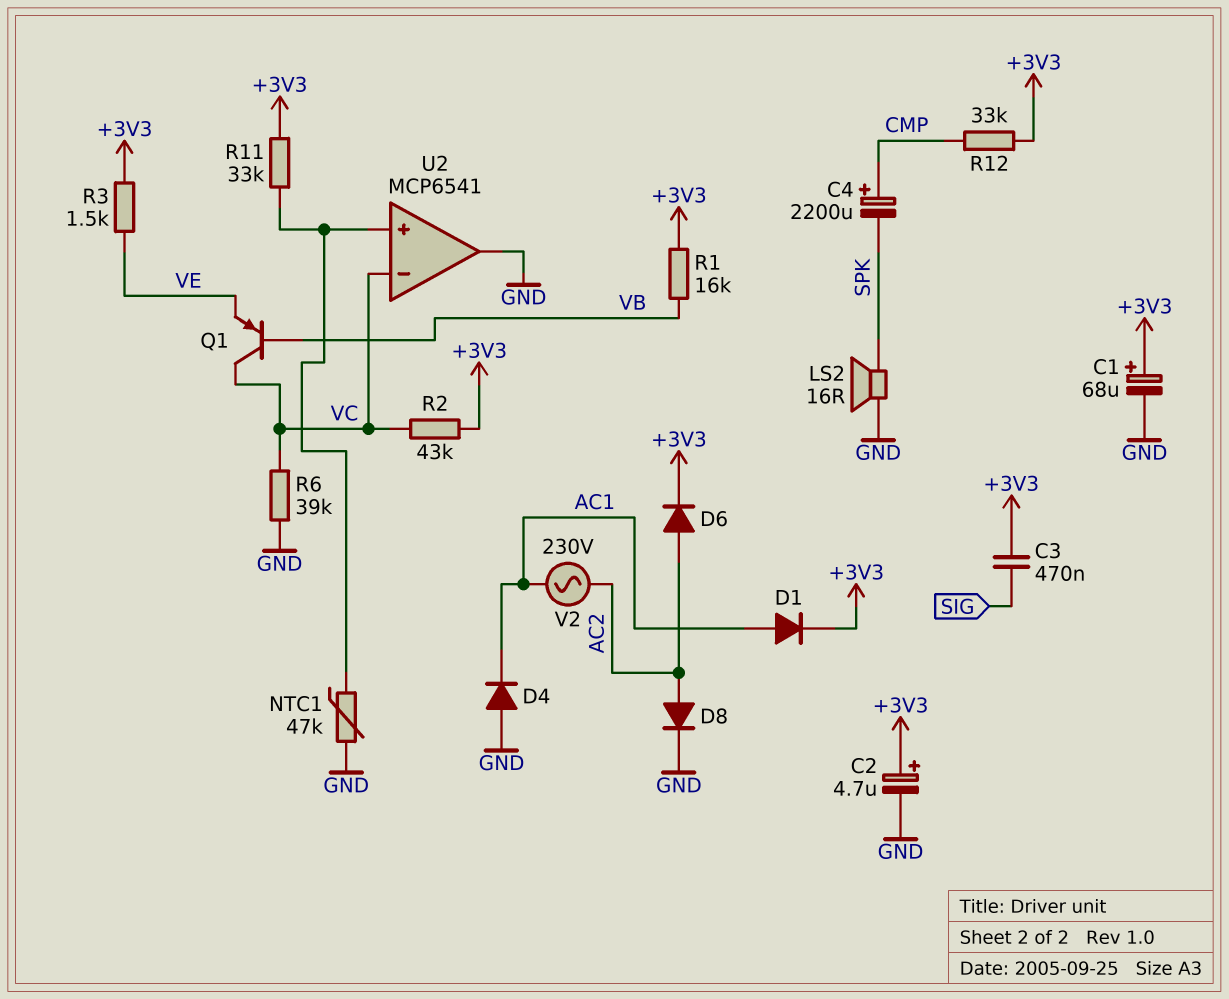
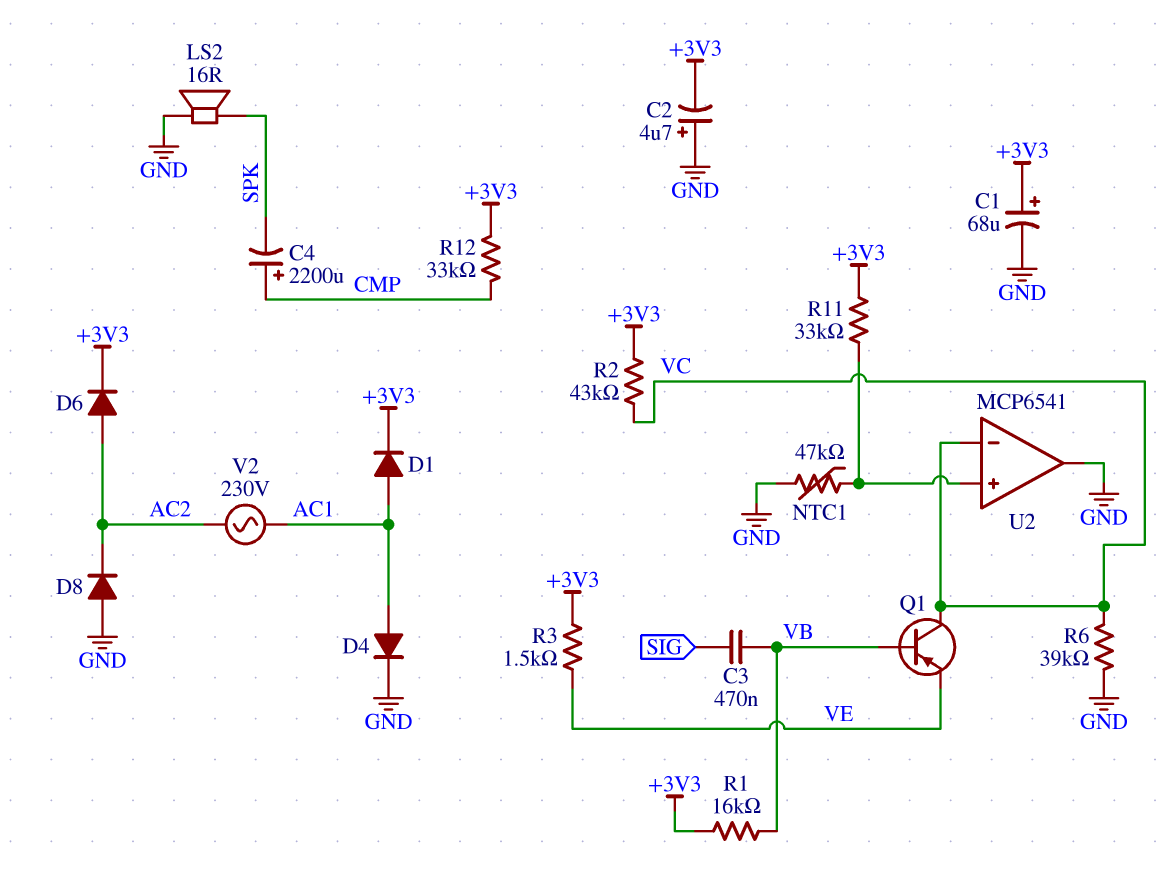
C2: 4.7uF (plus +3V3, minus GND) -> 4.7uF (plus GND, minus +3V3)
C3: 470nF (+3V3, SIG) -> 470nF (SIG, VB)
D4: diode (A GND, K AC1) -> diode (A AC1, K GND)
D8: diode (A AC2, K GND) -> diode (A GND, K AC2)

